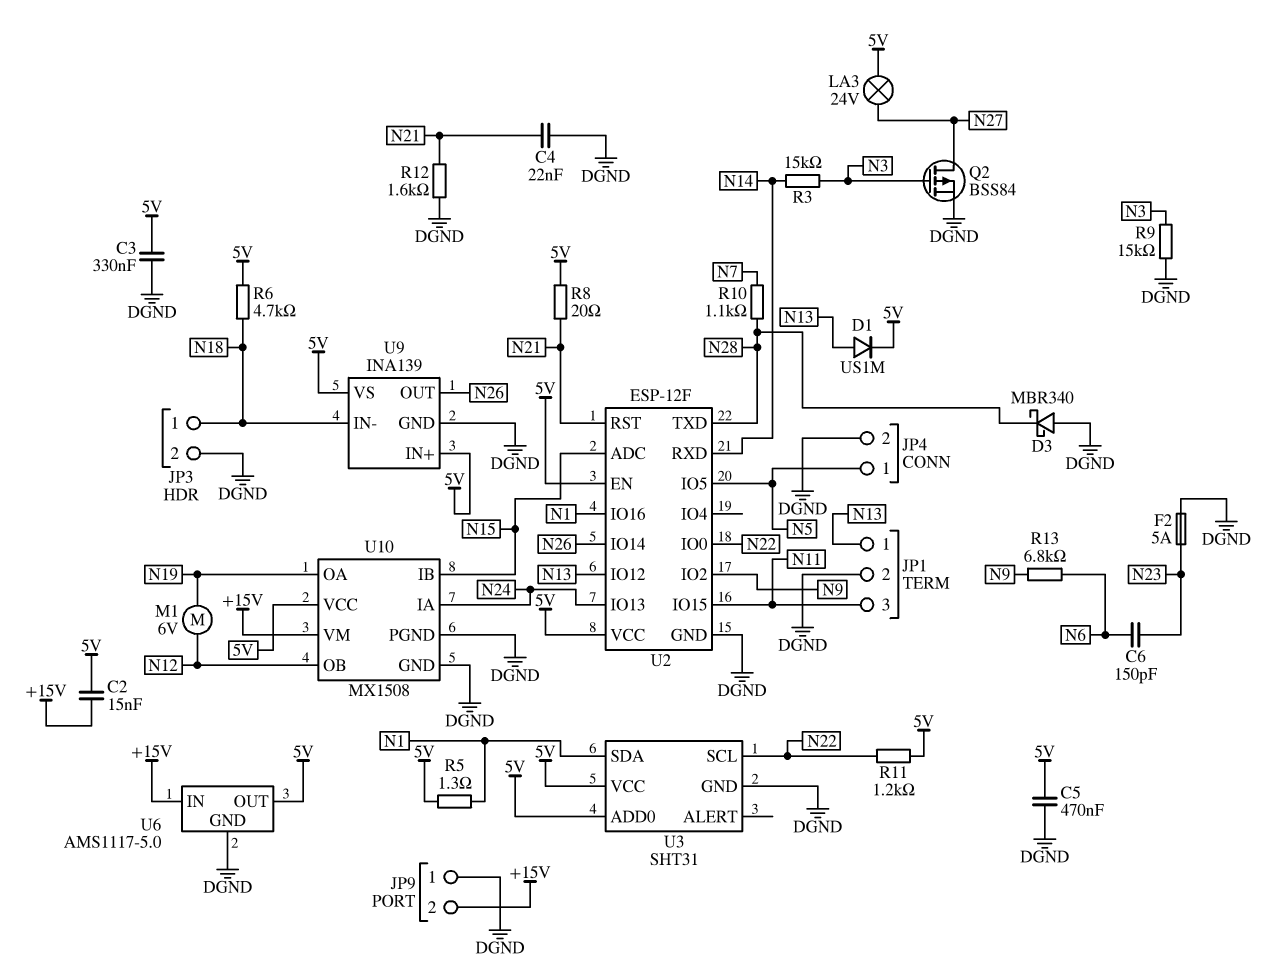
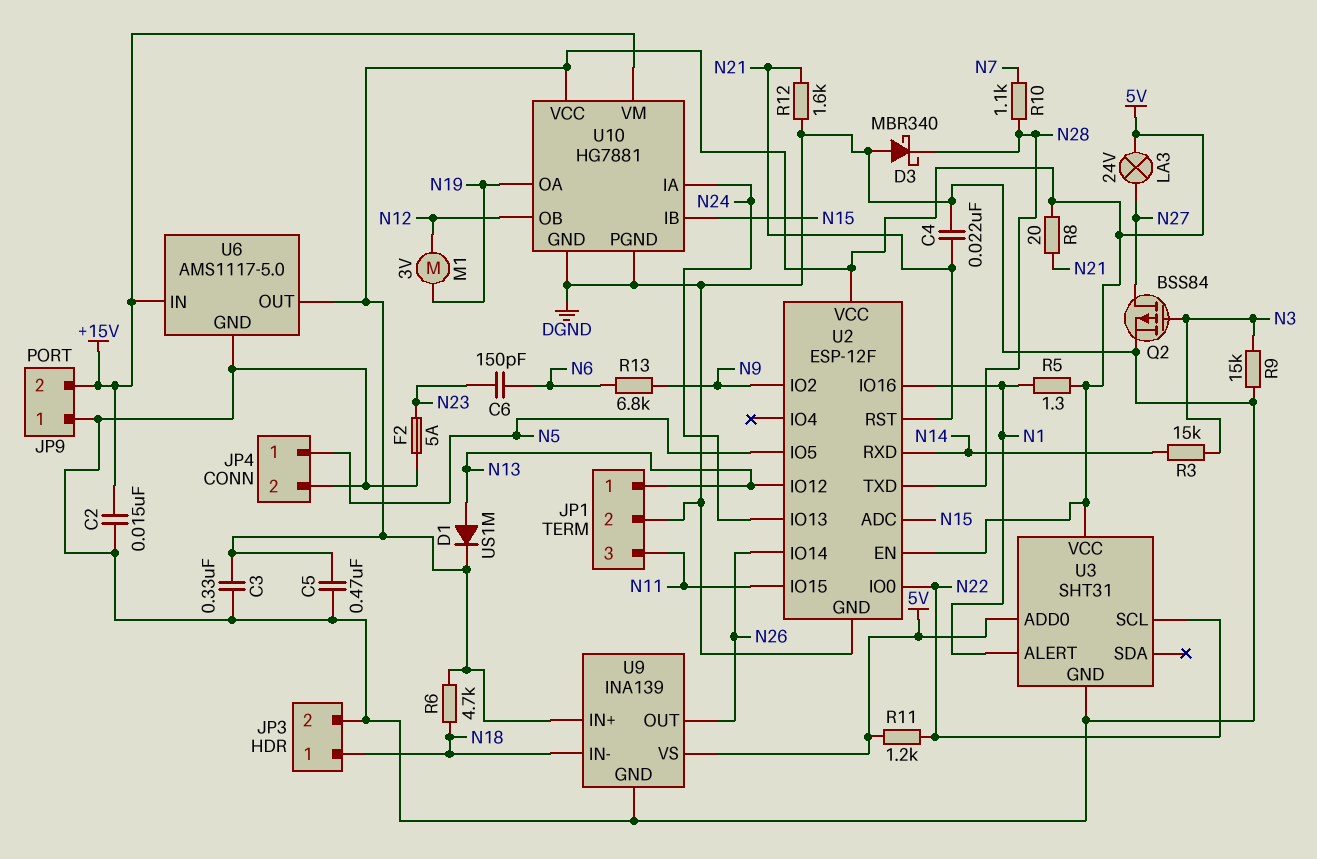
C2: 15nF (+15V, 5V) -> 15nF (+15V, DGND)
M1: motor 6V (N12, N19) -> motor 3V (N12, N19)
U3 pin ALERT: none -> N1
U3 pin SDA: N1 -> none
U10: MX1508 -> HG7881

